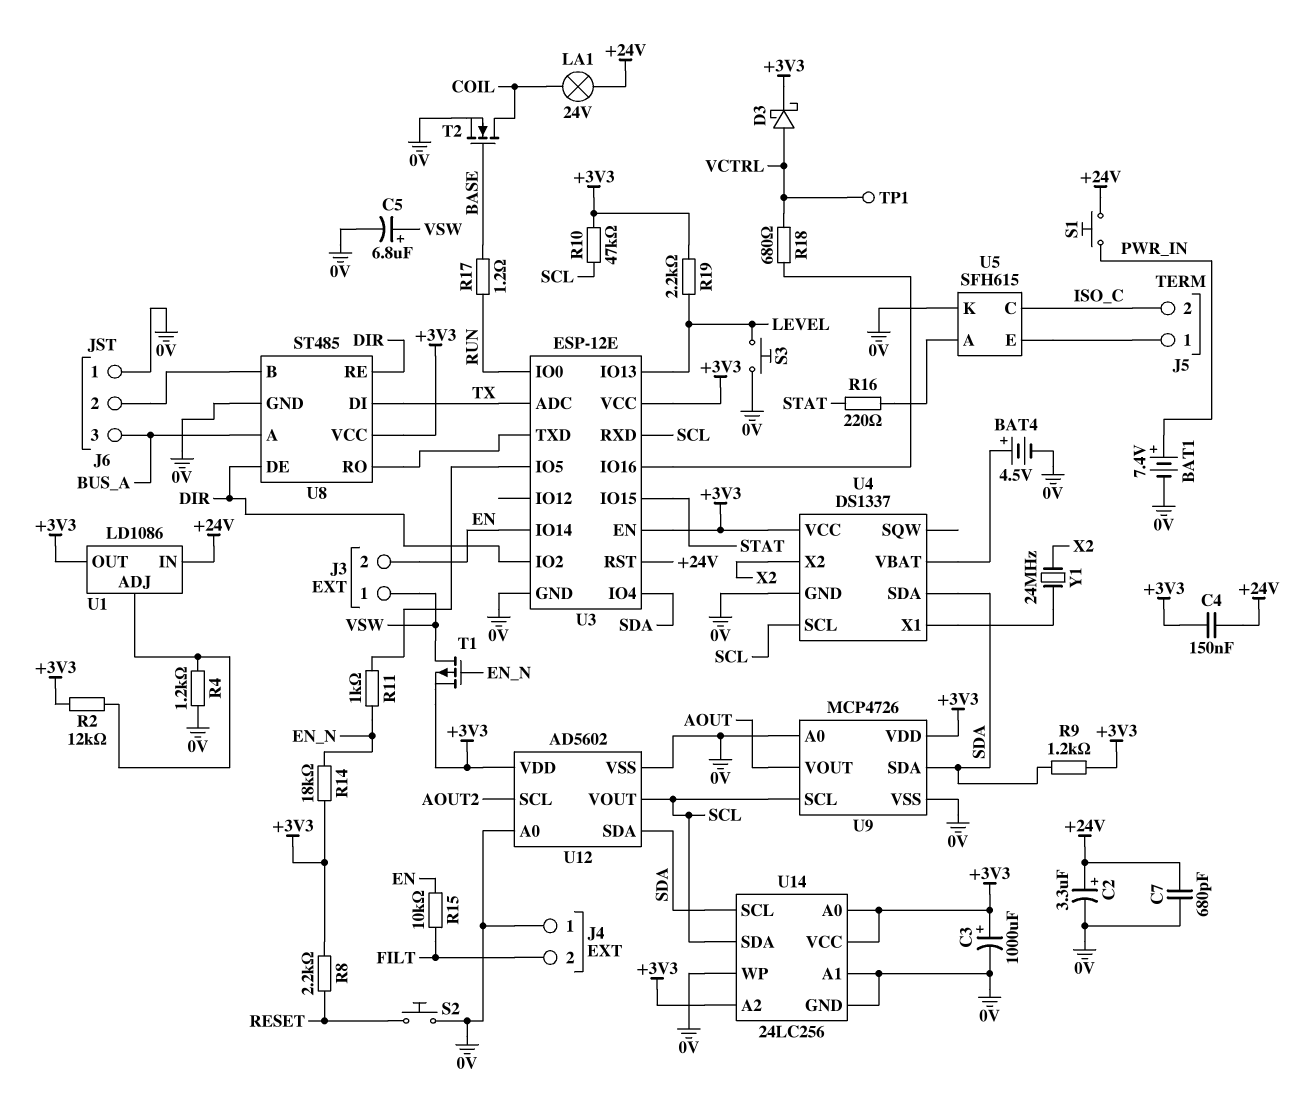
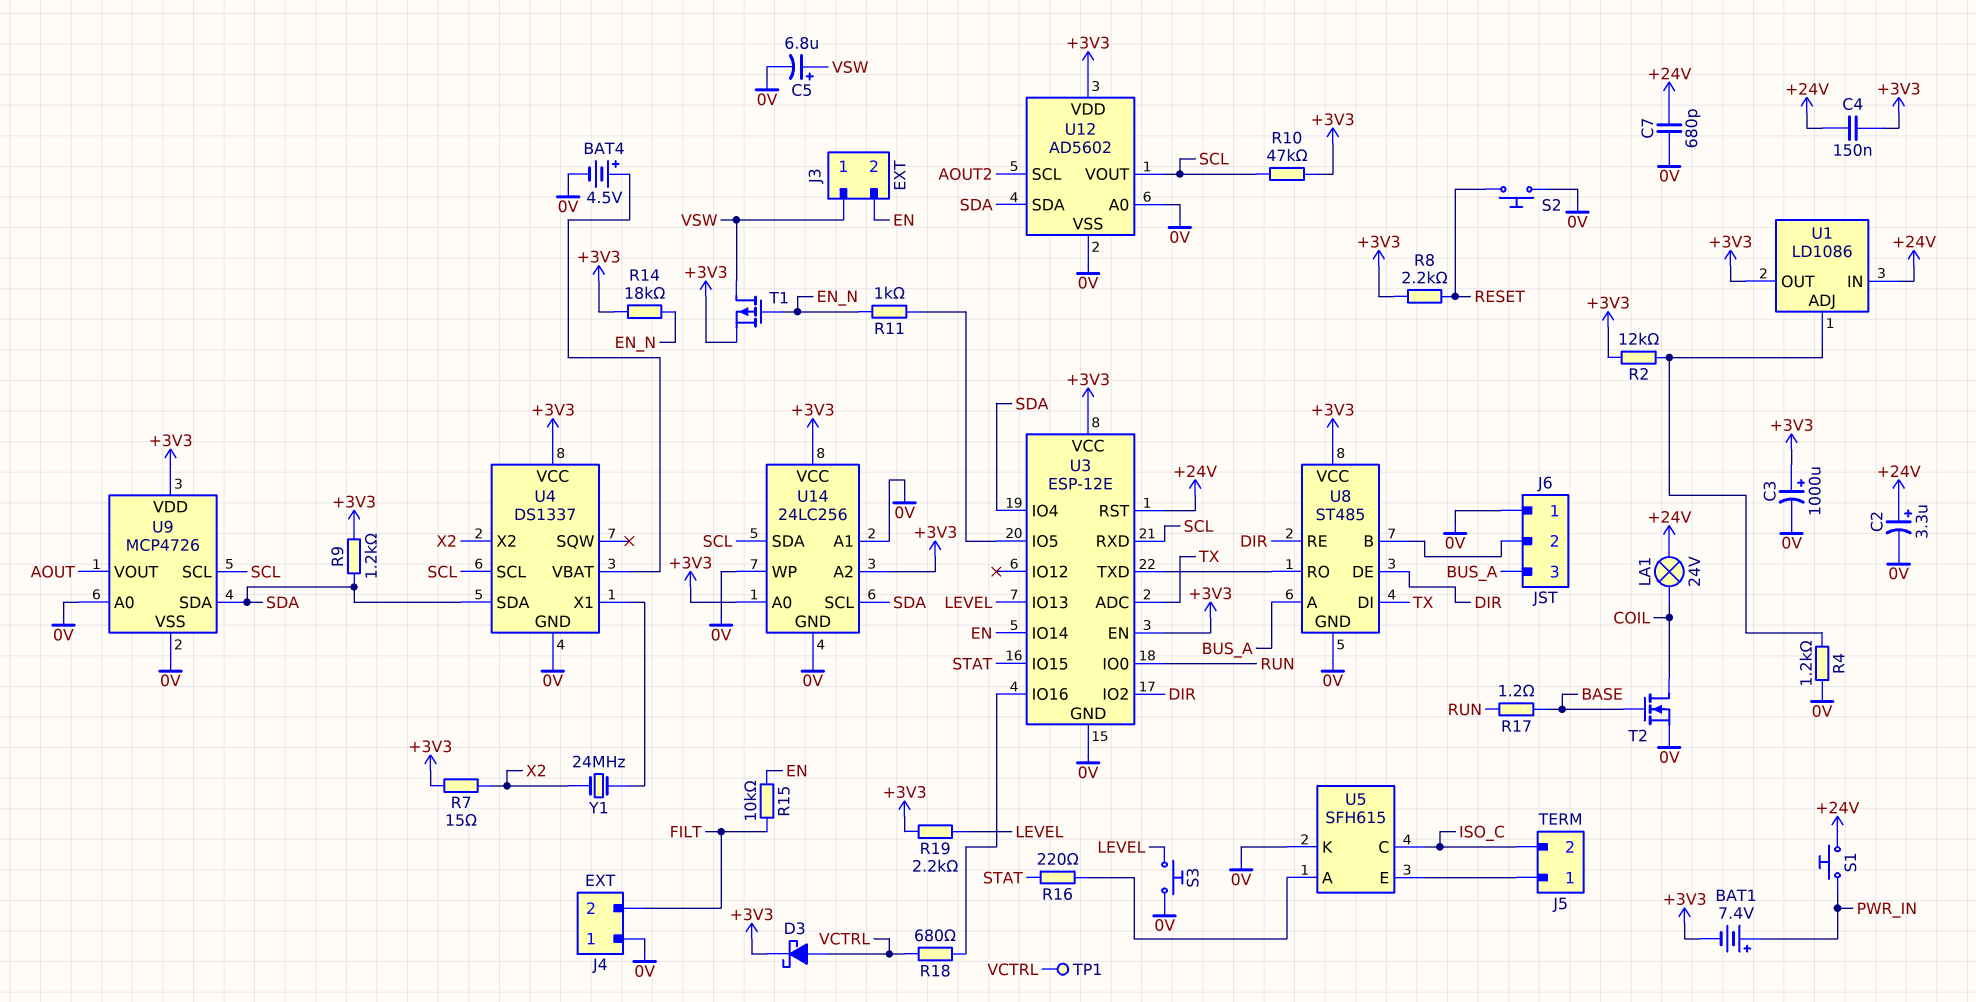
BAT1: 7.4V (plus PWR_IN, minus 0V) -> 7.4V (plus PWR_IN, minus +3V3)
R7: none -> 15 (+3V3, X2)

